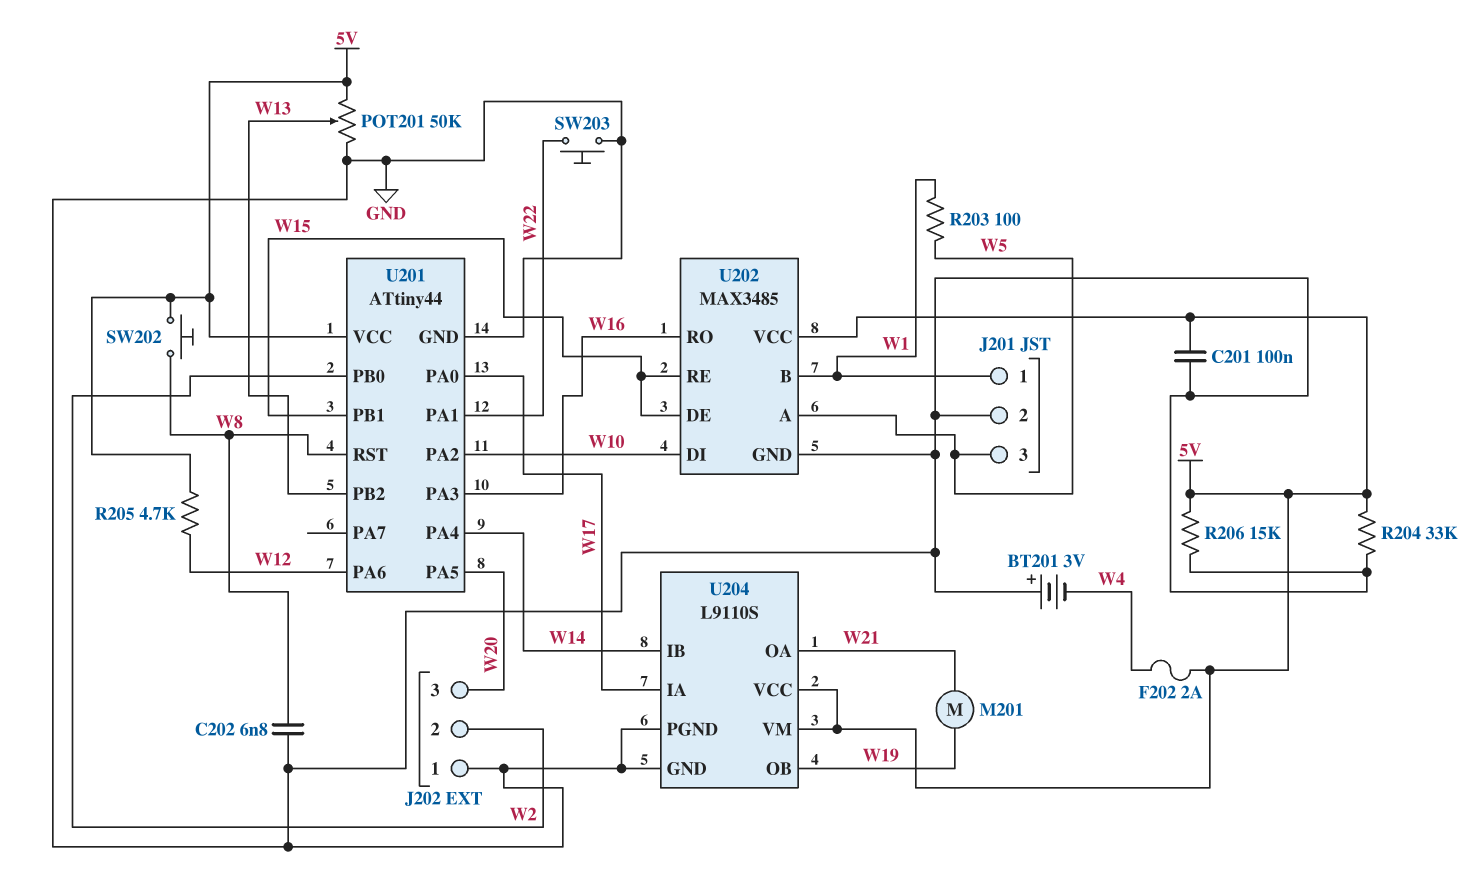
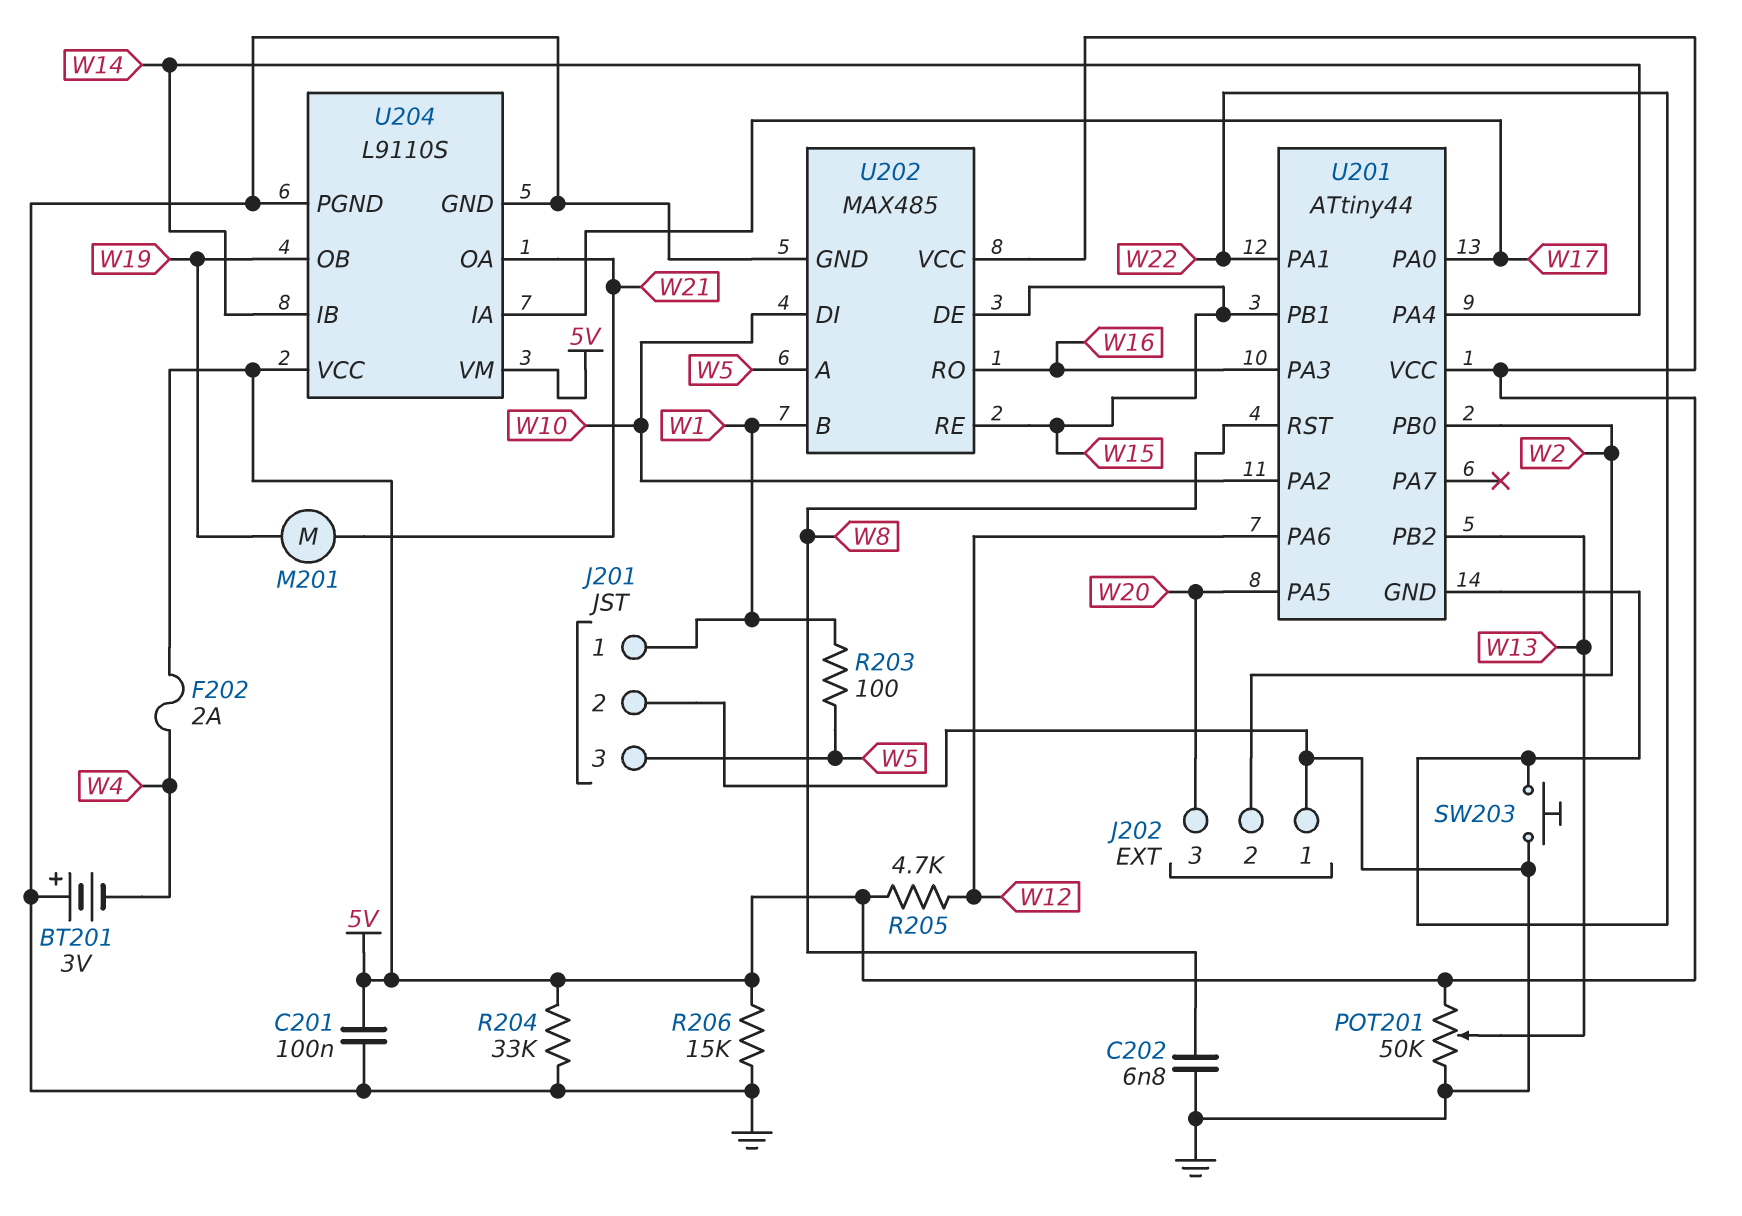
SW202: button (5V, W8) -> none
U201 pin GND: GND -> W22
U202: MAX3485 -> MAX485

